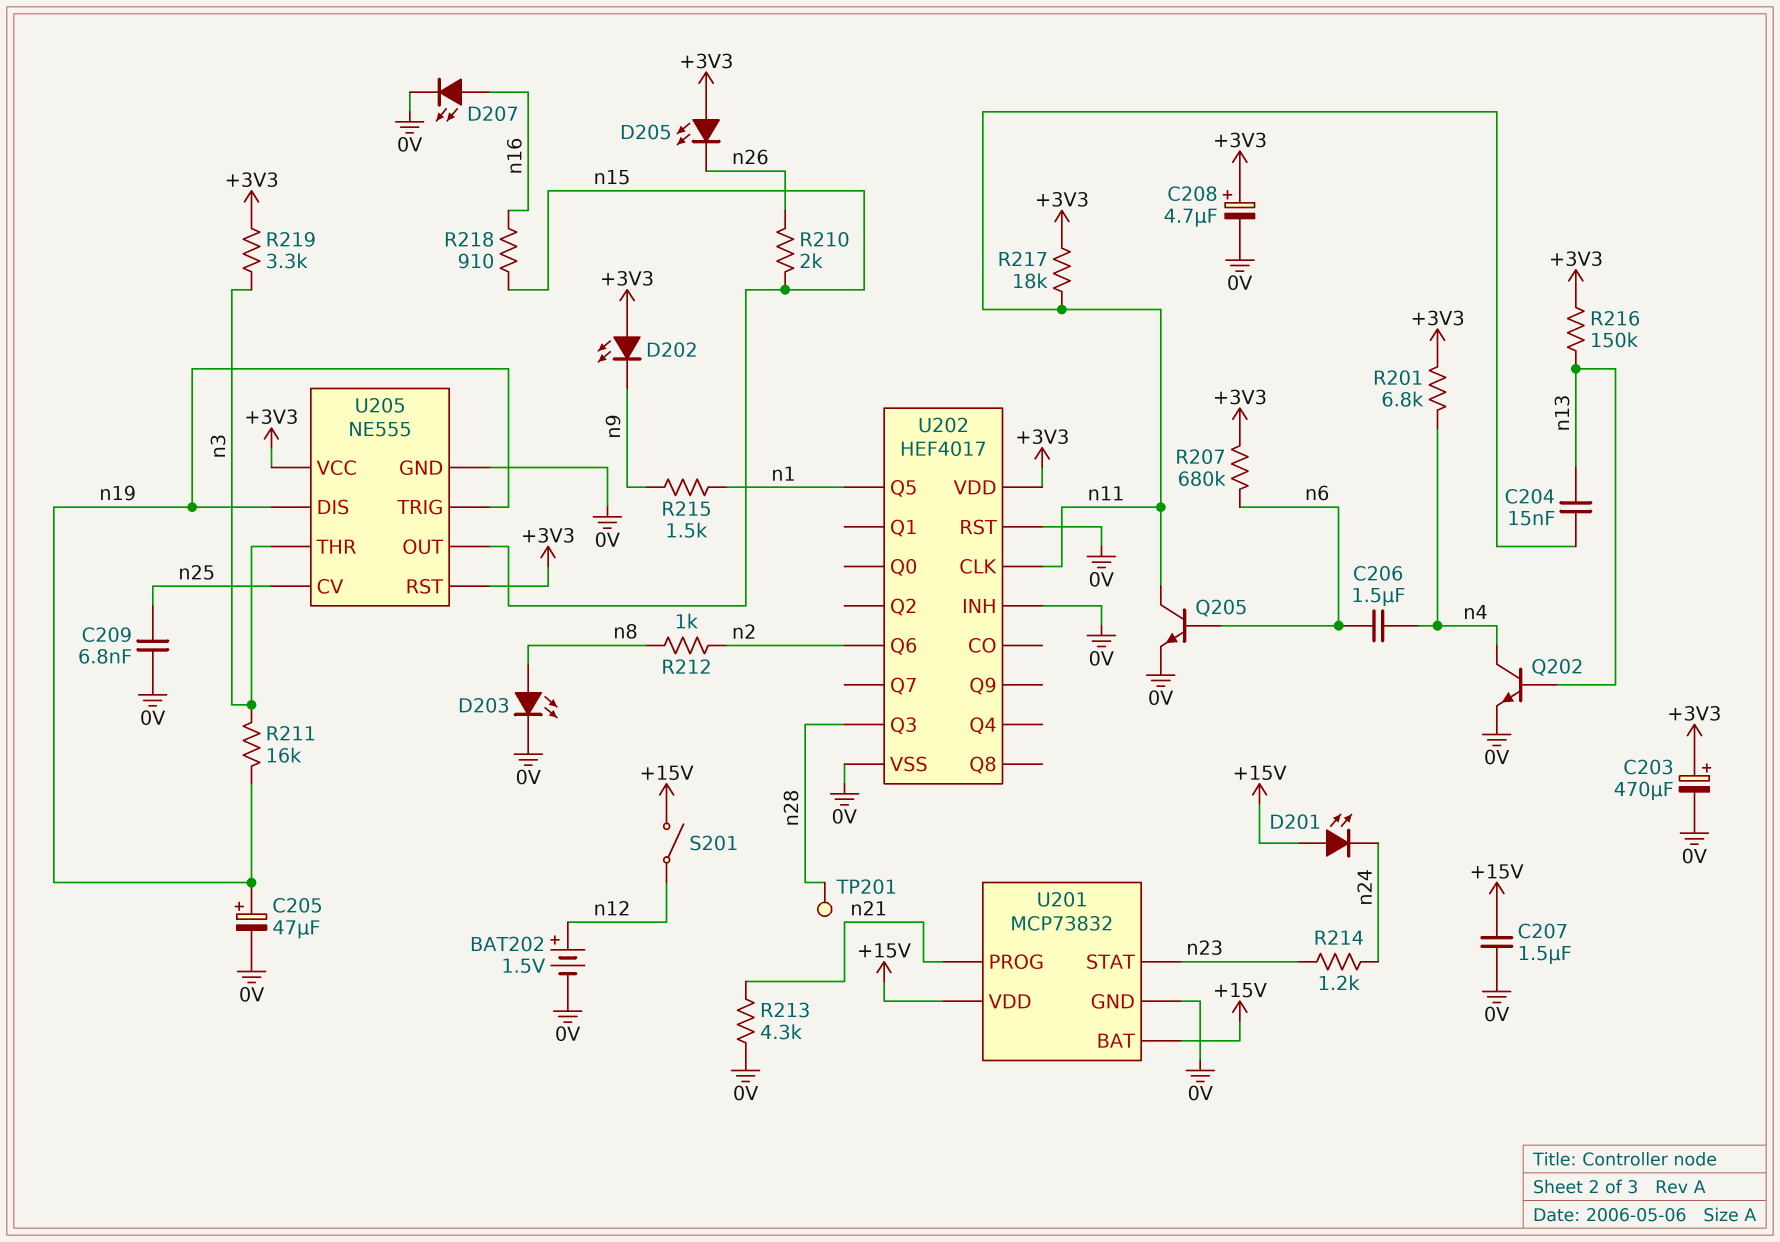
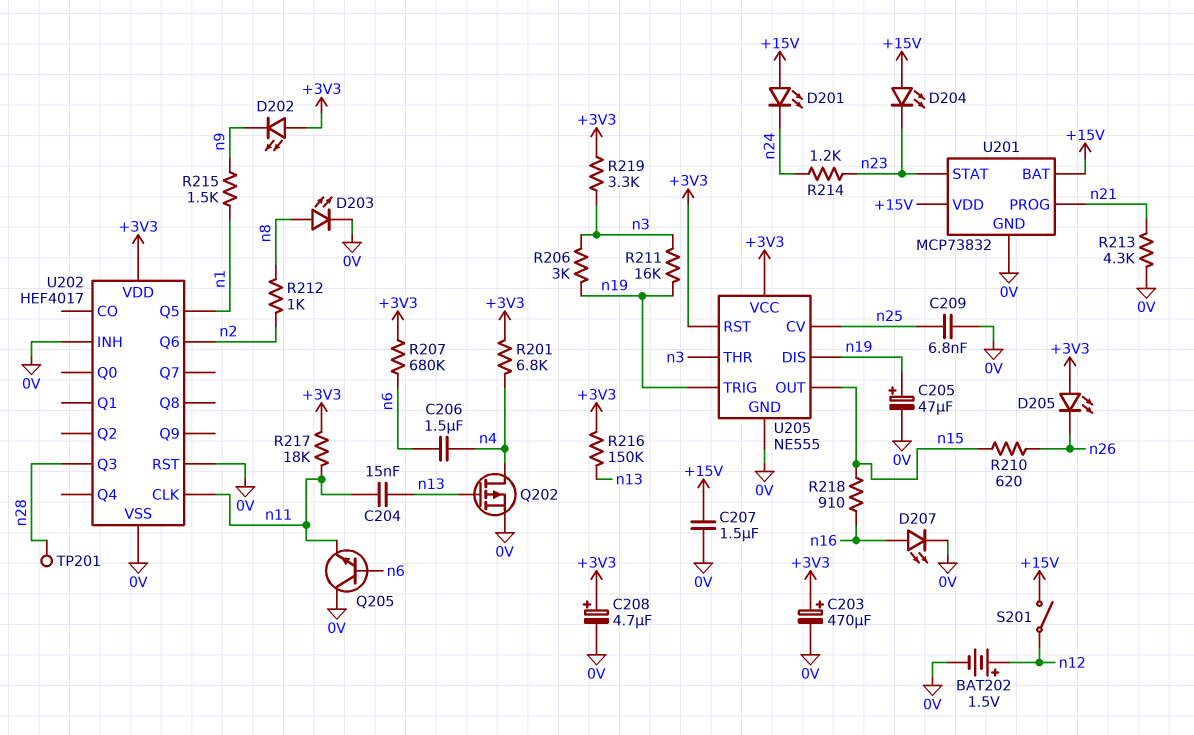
D204: none -> LED (A +15V, K n23)
Q202: NPN (B n13, C n4, E 0V) -> PMOS (G n13, D n4, S 0V)
Q205: NPN (B n6, C n11, E 0V) -> NPN (B n6, C 0V, E n11)
R206: none -> 3k (n3, n19)
R210: 2k (n15, n26) -> 620 (n15, n26)

